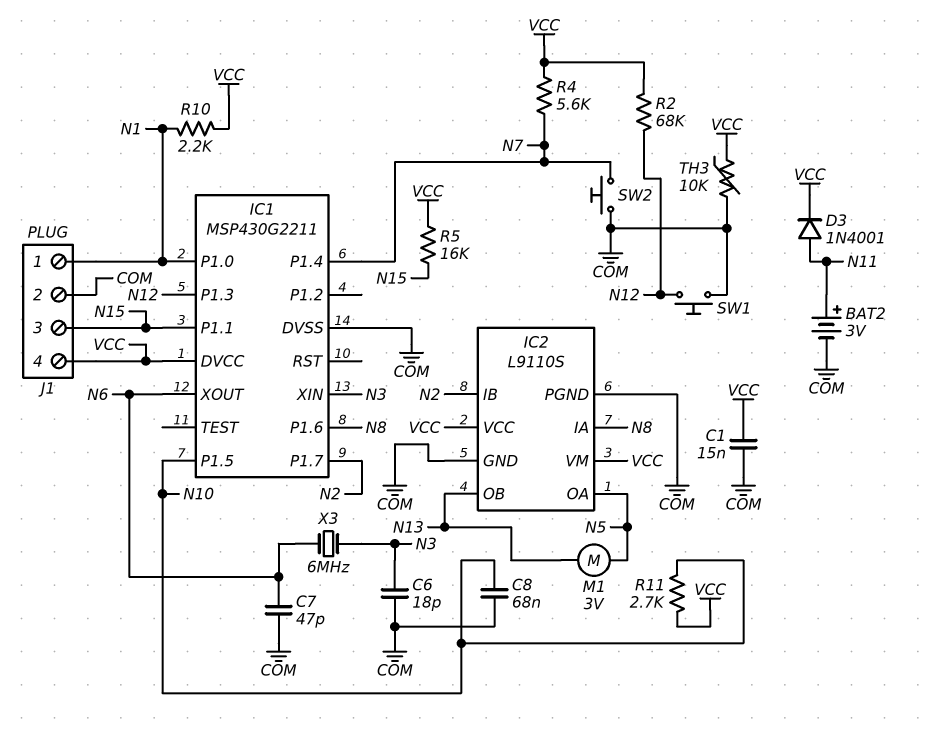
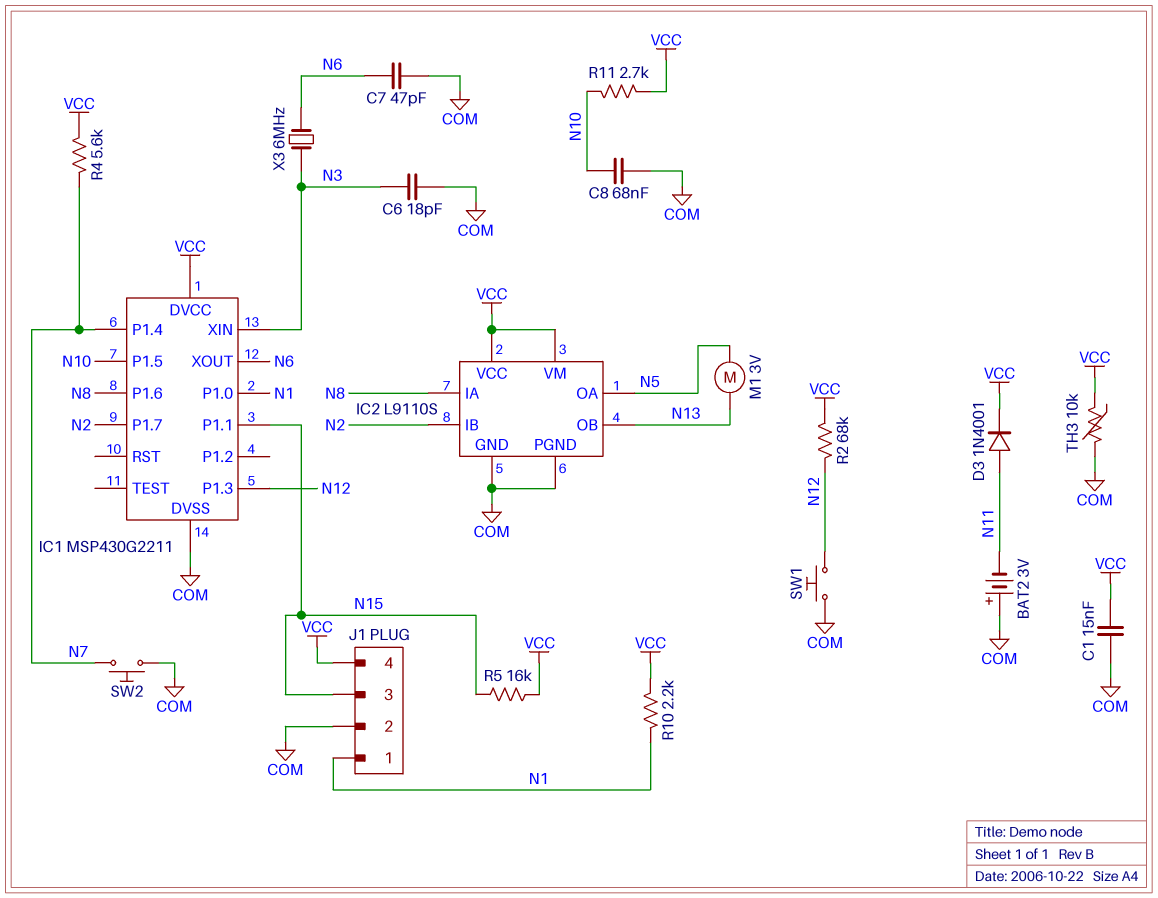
BAT2: 3V (plus N11, minus COM) -> 3V (plus COM, minus N11)

